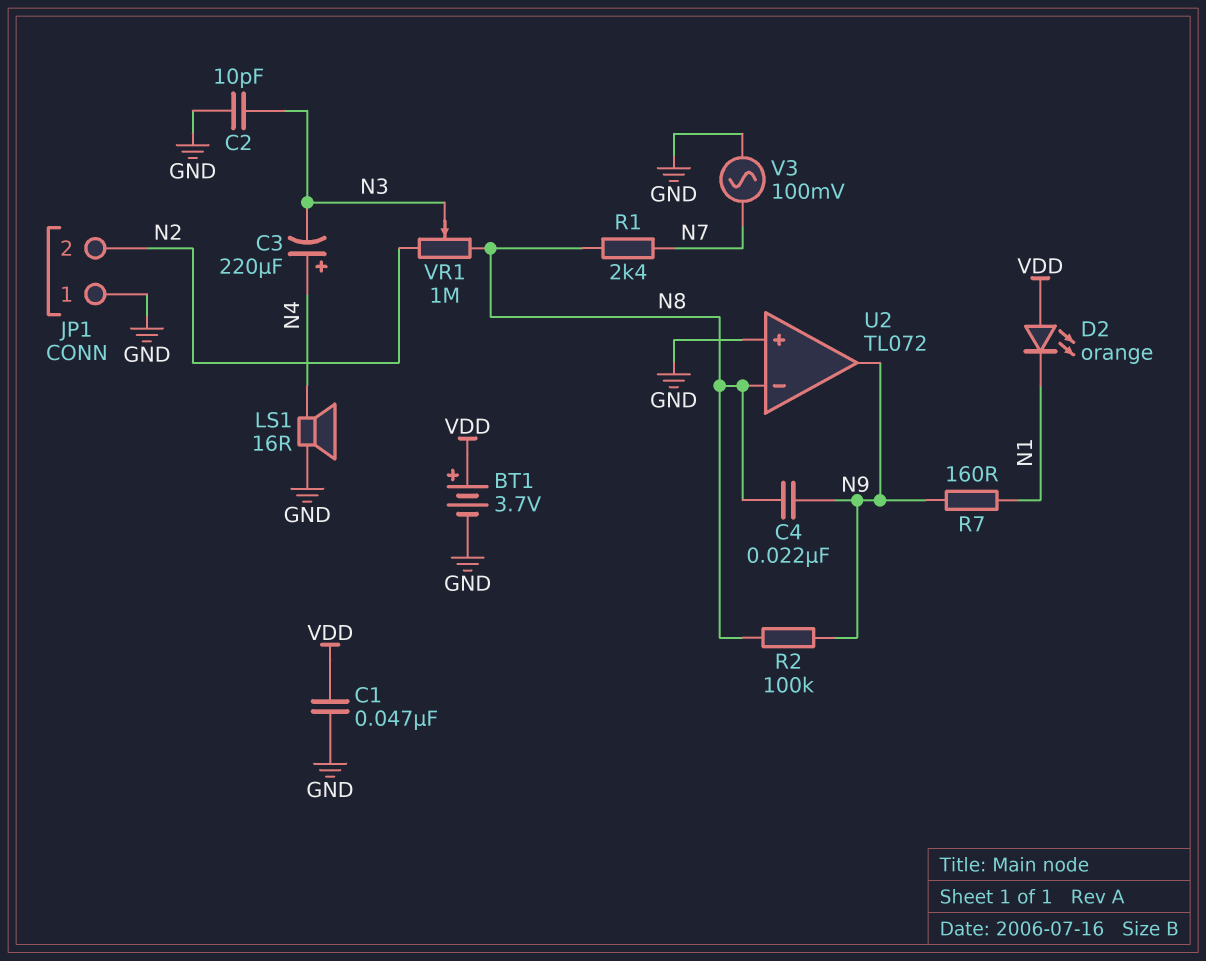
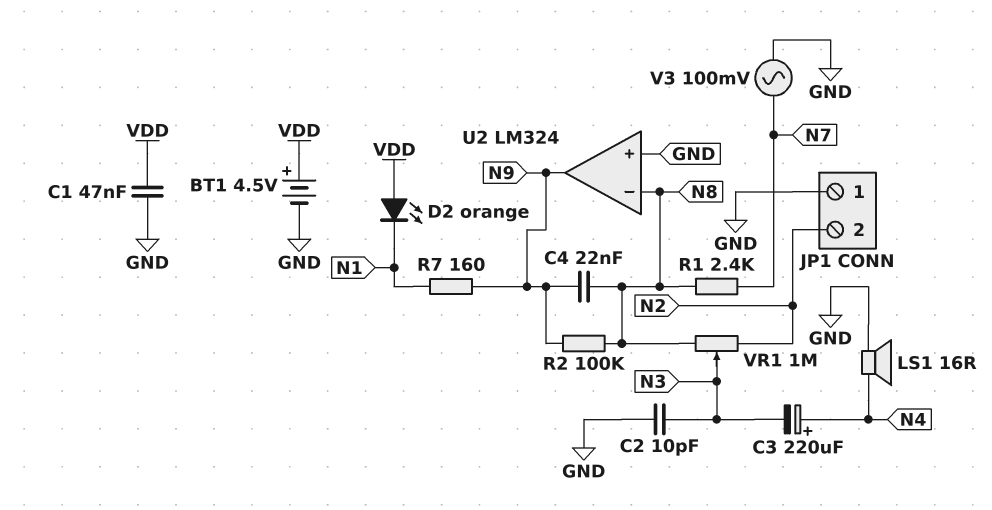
BT1: 3.7V (plus VDD, minus GND) -> 4.5V (plus VDD, minus GND)
U2: TL072 -> LM324

